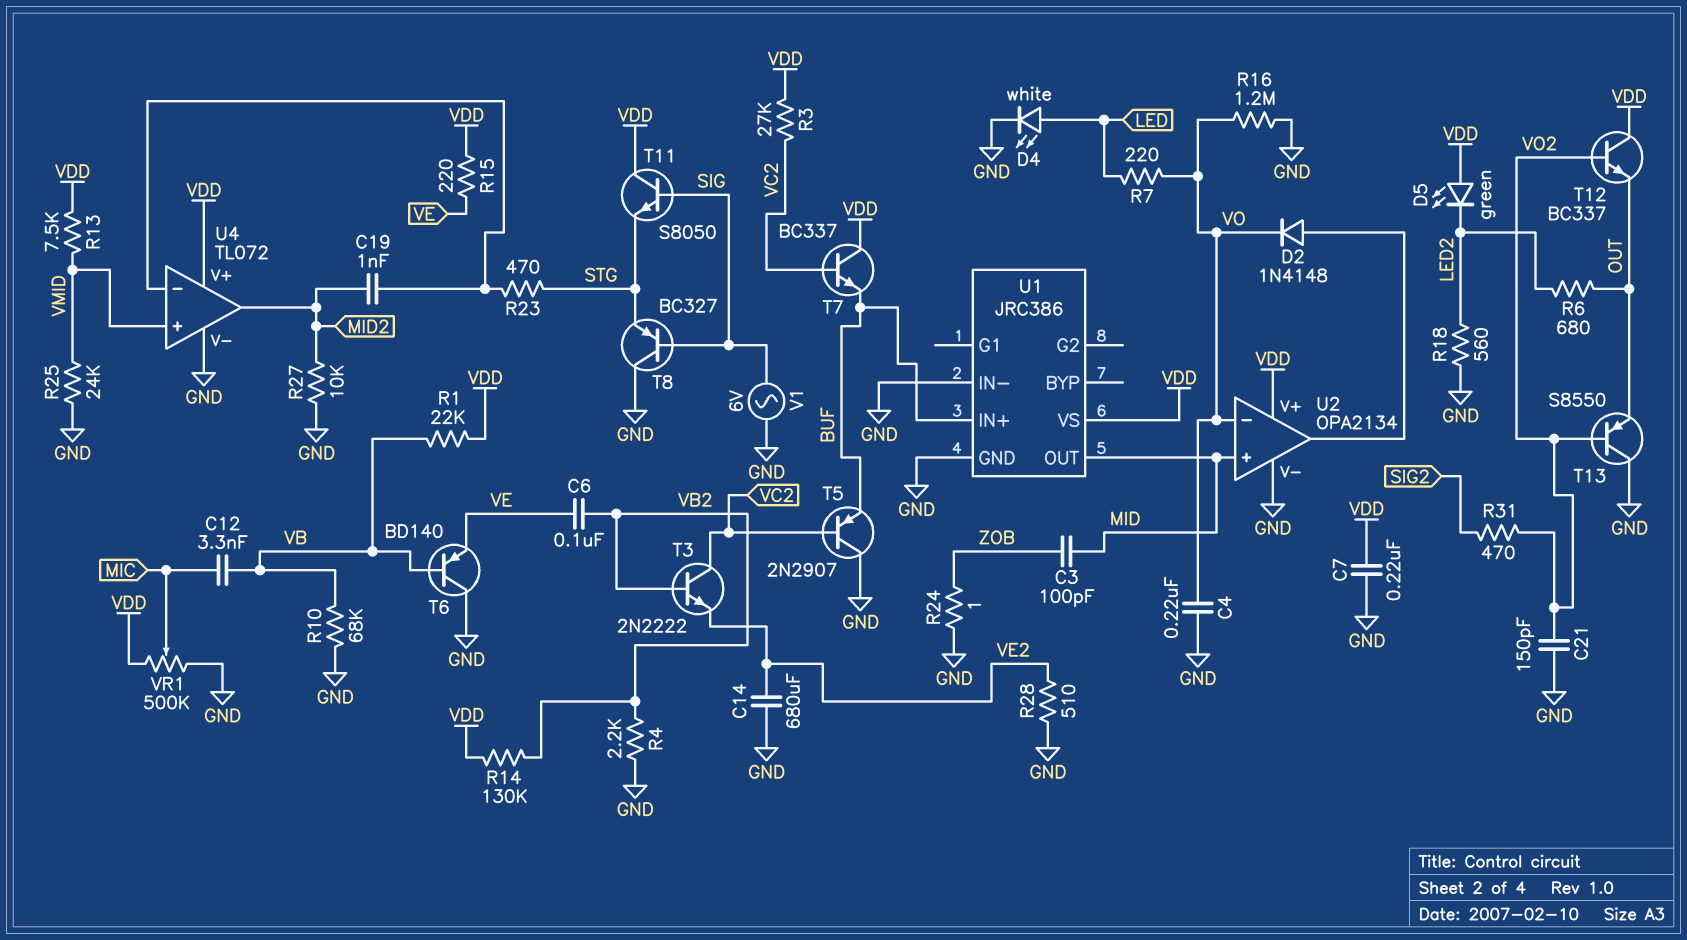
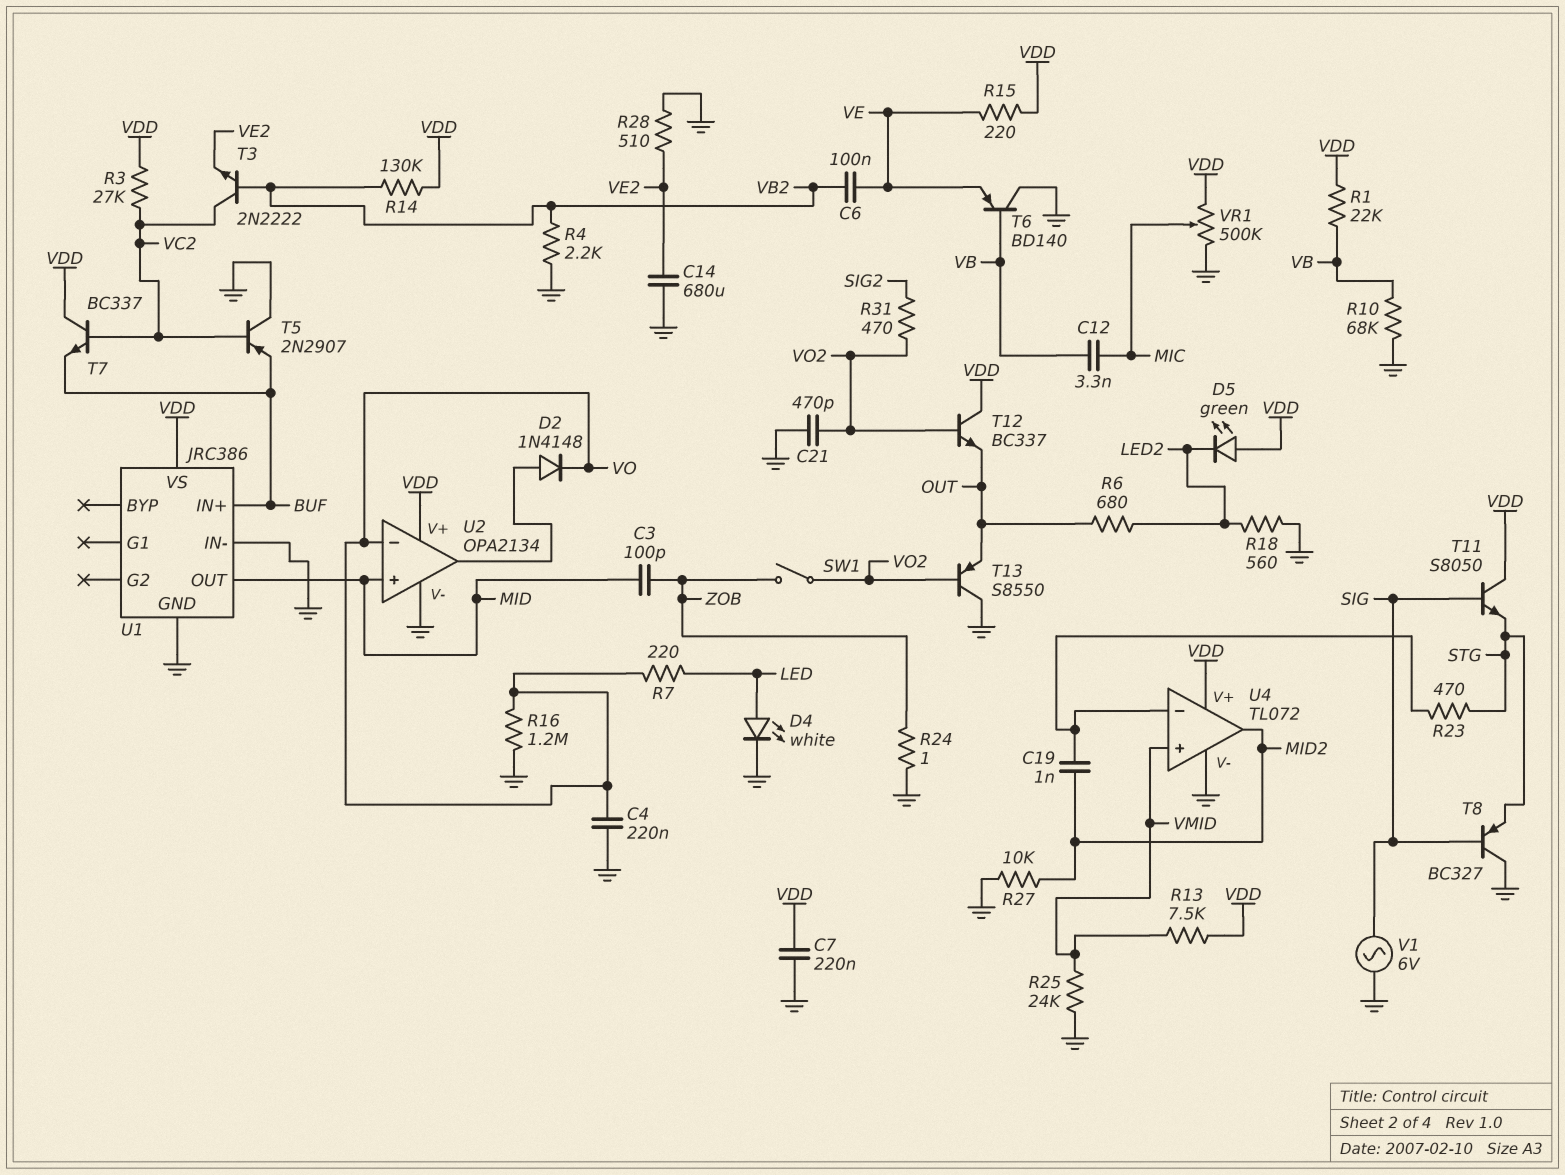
C21: 150pF (GND, VO2) -> 470pF (GND, VO2)
SW1: none -> switch (VO2, ZOB)

